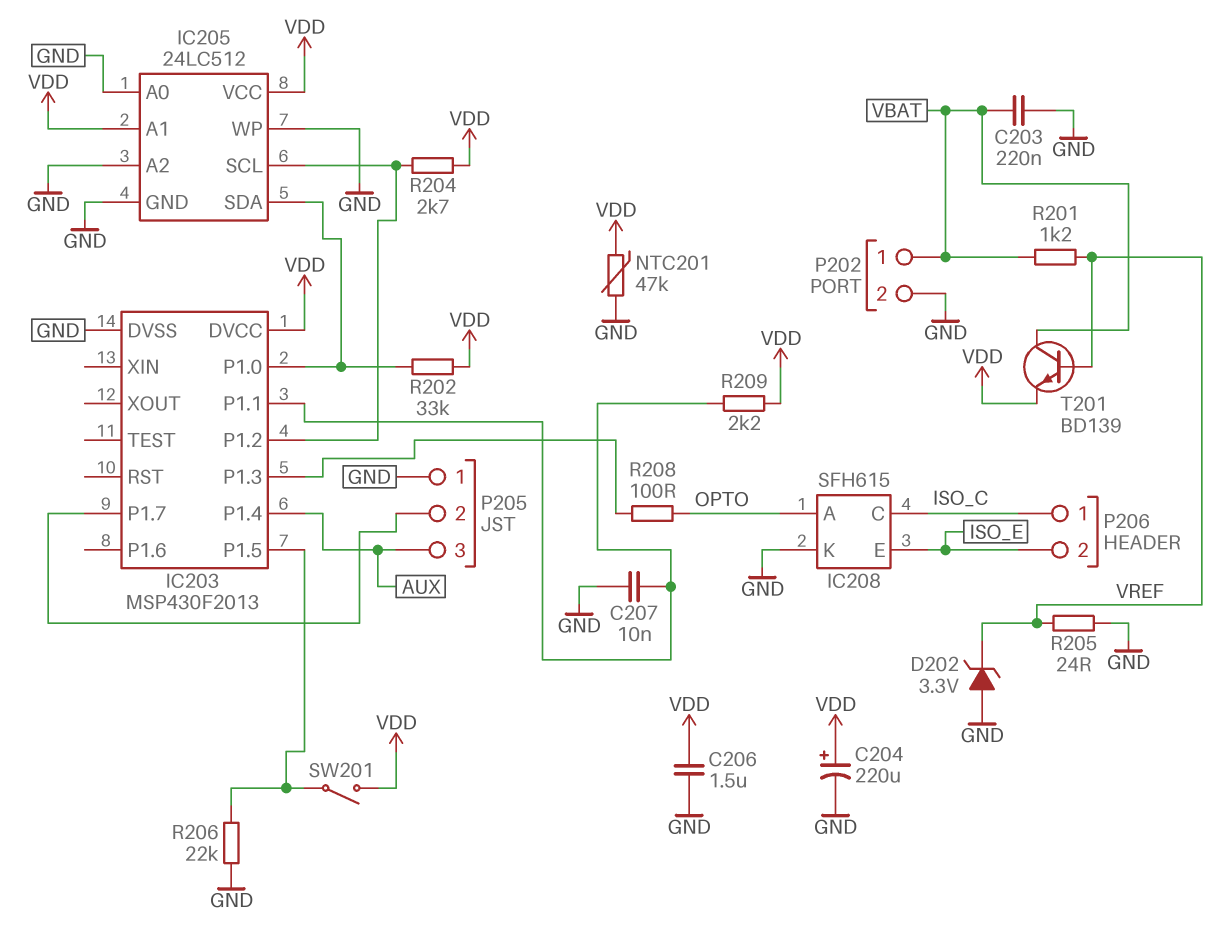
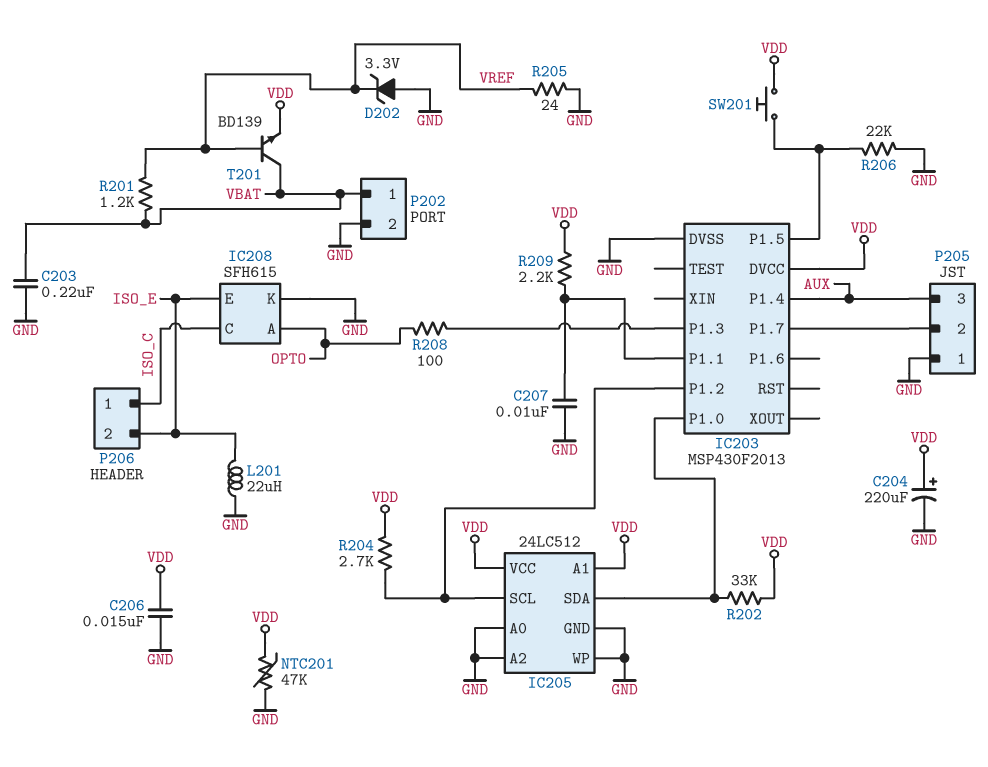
C206: 1.5uF (GND, VDD) -> 15nF (GND, VDD)
L201: none -> 22uH (GND, ISO_E)
SW201: switch (IC203/P1.5, VDD) -> button (IC203/P1.5, VDD)

